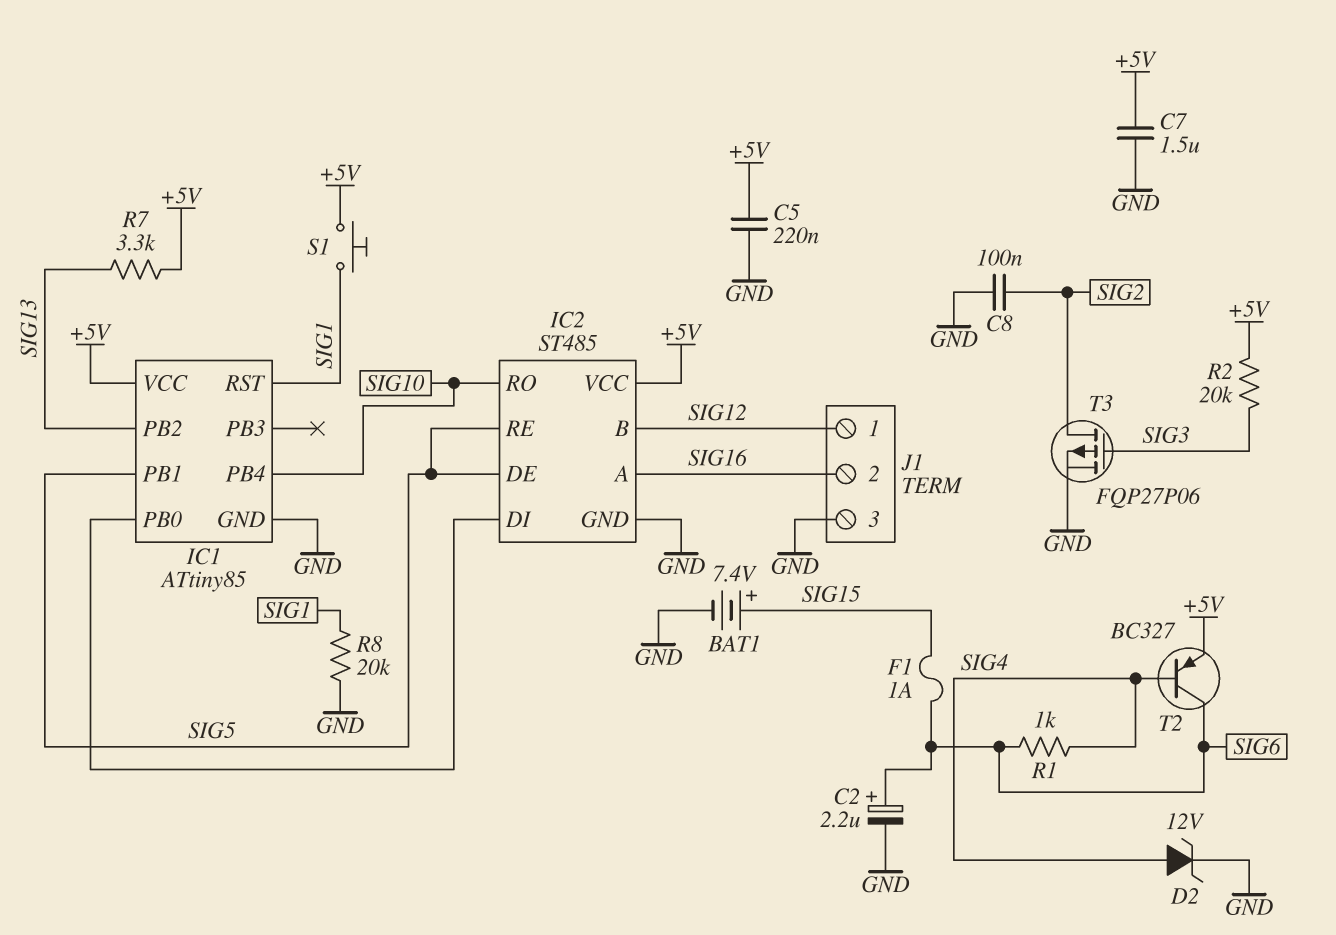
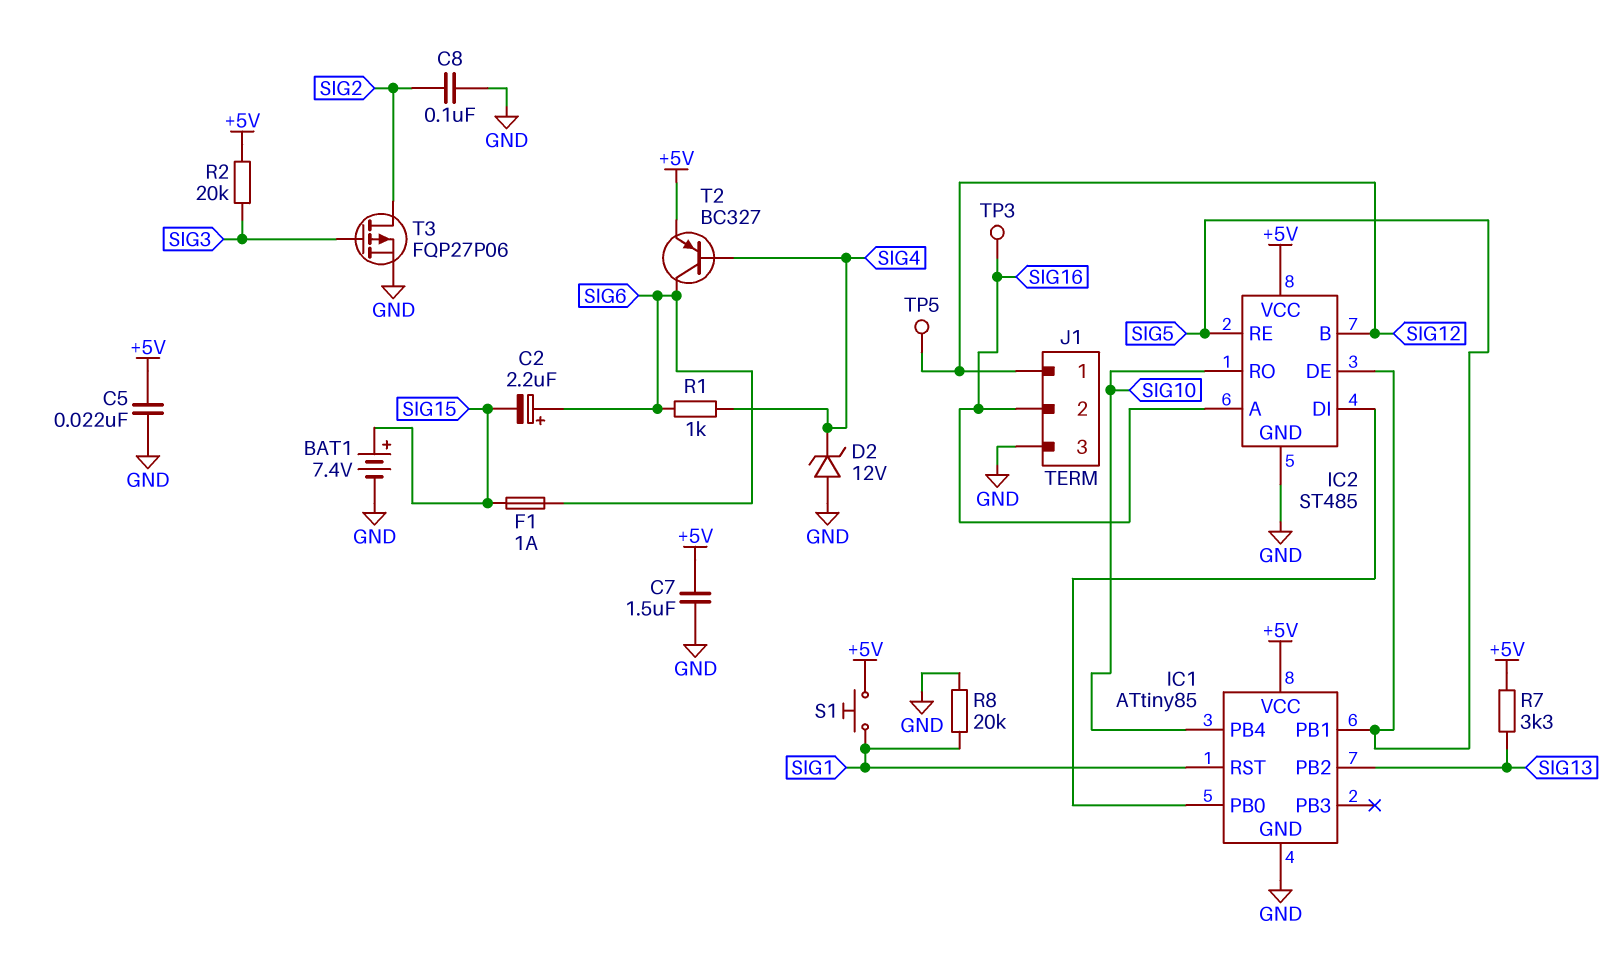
C2: 2.2uF (plus SIG6, minus GND) -> 2.2uF (plus SIG6, minus SIG15)
C5: 220nF (+5V, GND) -> 22nF (+5V, GND)
D2: zener 12V (A SIG4, K GND) -> zener 12V (A GND, K SIG4)
TP3: none -> test point (SIG16)
TP5: none -> test point (SIG12)

